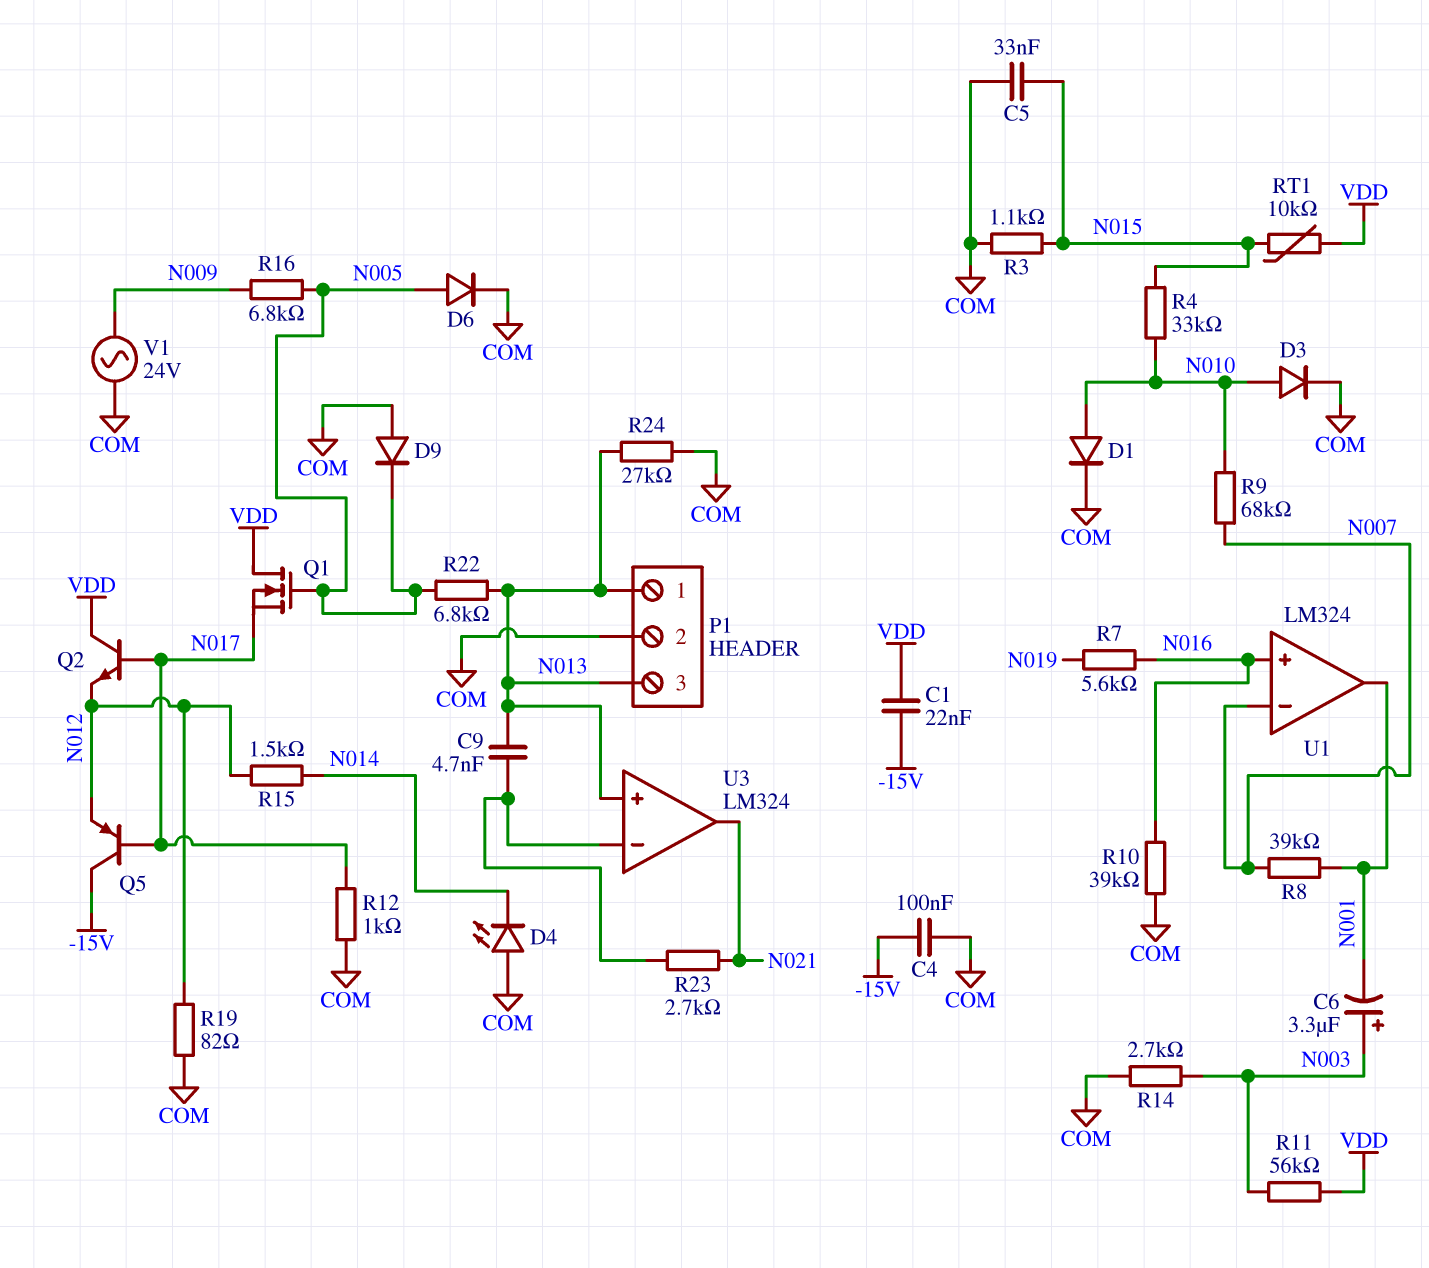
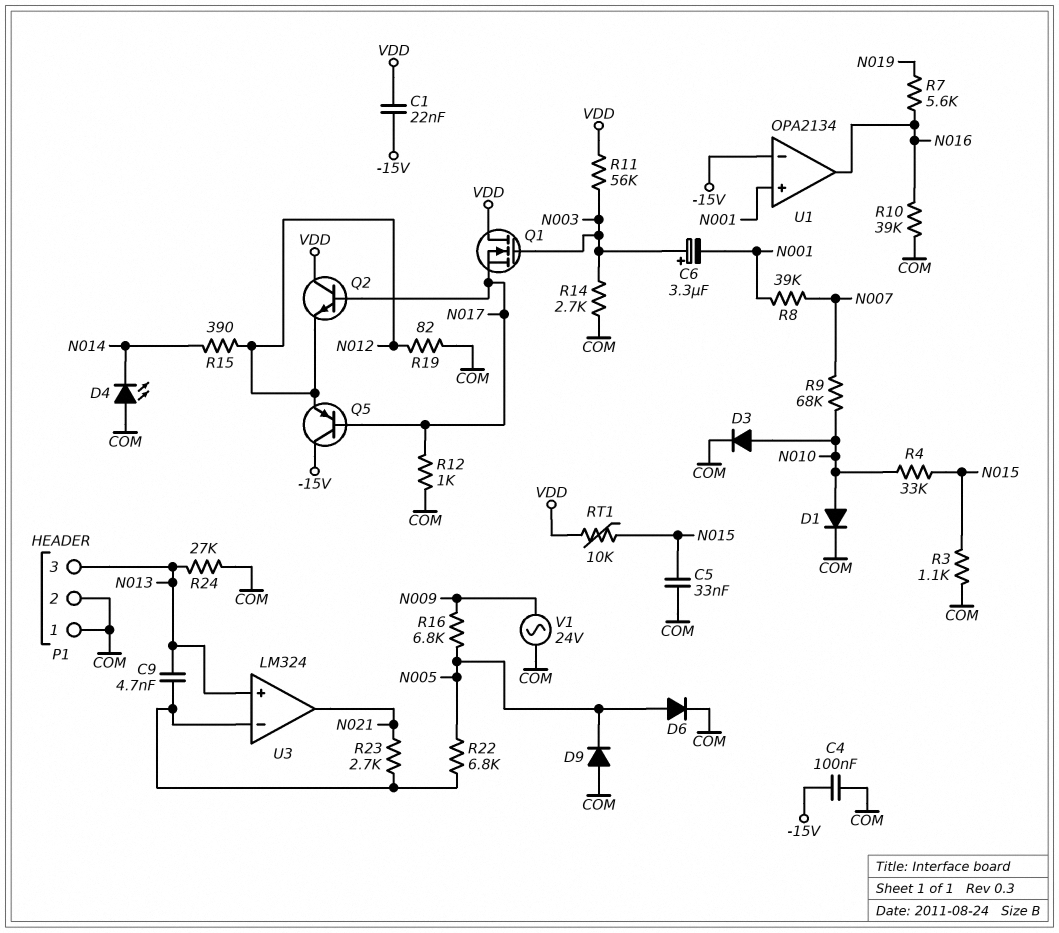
P1 pin 1: N013 -> COM
Q1: NMOS (G N005, D VDD, S N017) -> NMOS (G N003, D VDD, S N017)
R15: 1.5k (N012, N014) -> 390 (N012, N014)
R22: 6.8k (N005, N013) -> 6.8k (N005, U3/in-)
U1: LM324 -> OPA2134
U1 pin in+: N016 -> N001
U1 pin in-: N007 -> -15V
U1 pin out: N001 -> N016

